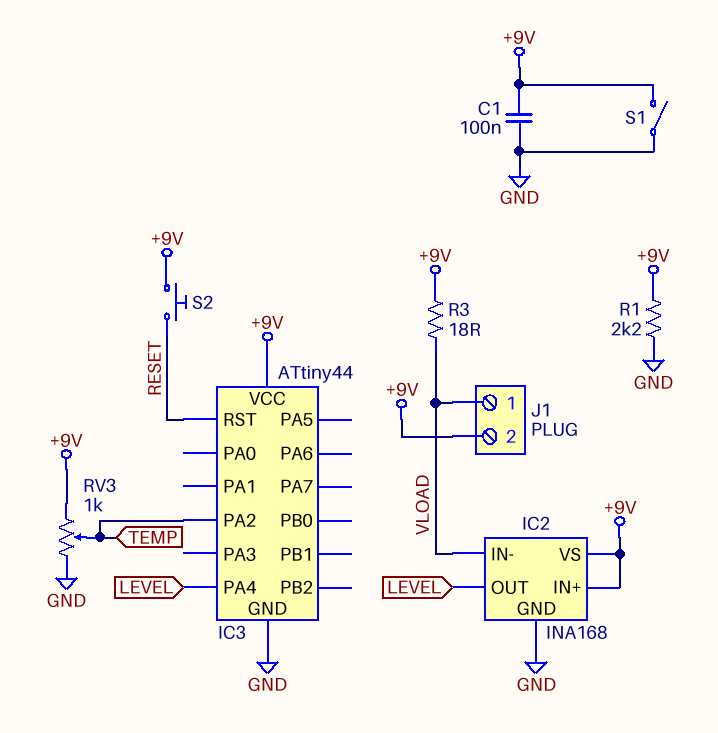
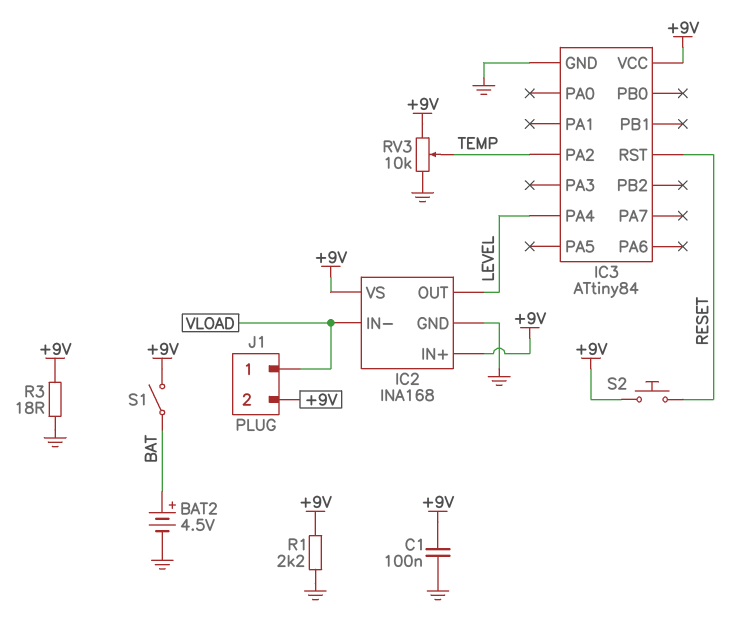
BAT2: none -> 4.5V (plus BAT, minus GND)
IC3: ATtiny44 -> ATtiny84
R3: 18 (+9V, VLOAD) -> 18 (+9V, GND)
RV3: 1k (+9V, GND, wiper TEMP) -> 10k (+9V, GND, wiper TEMP)
S1: switch (+9V, GND) -> switch (+9V, BAT)

